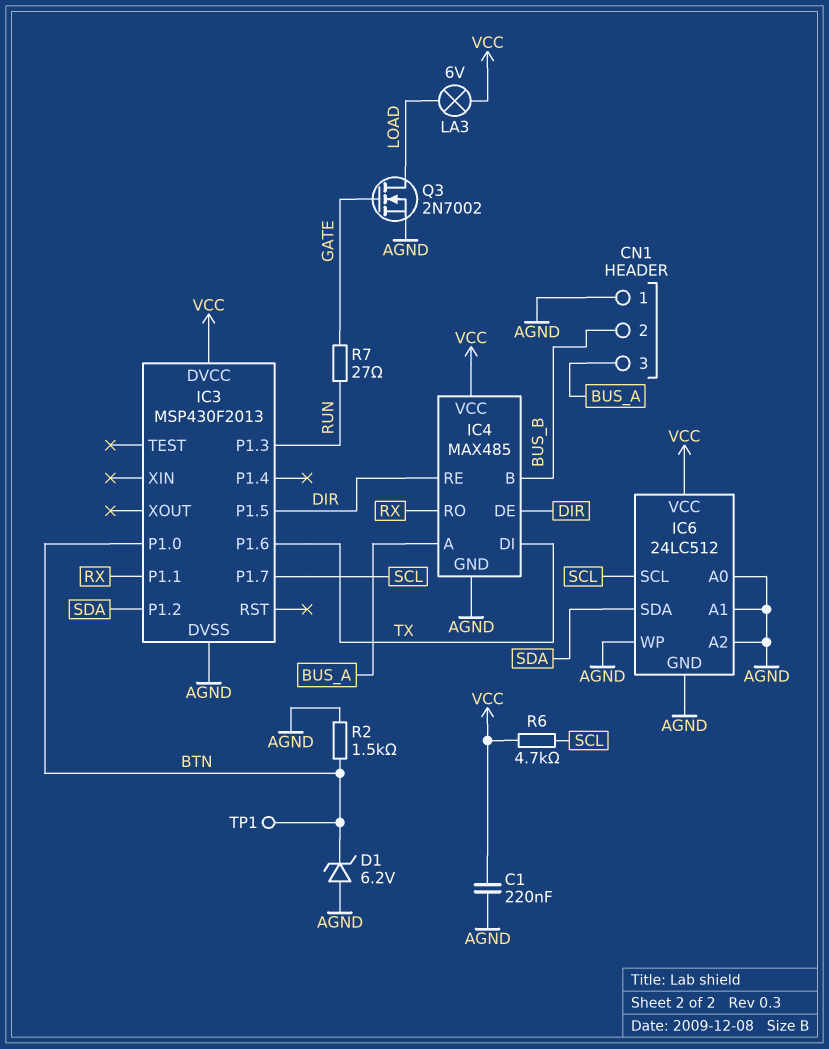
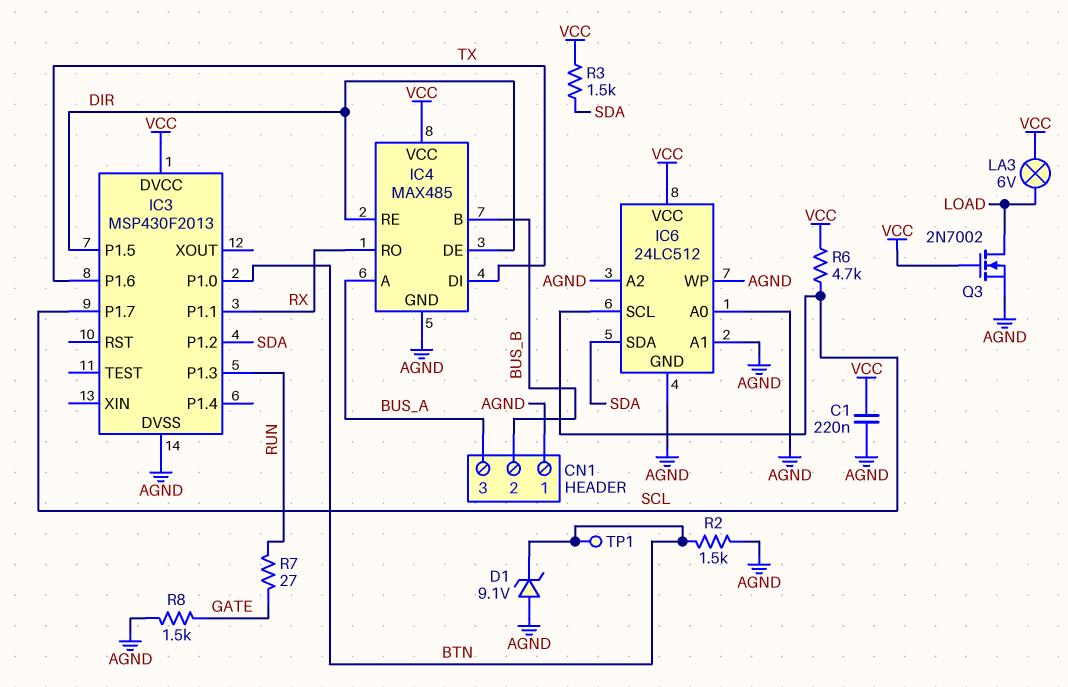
D1: zener 6.2V (A AGND, K BTN) -> zener 9.1V (A AGND, K BTN)
Q3: NMOS 2N7002 (G GATE, D LOAD, S AGND) -> NMOS 2N7002 (G VCC, D LOAD, S AGND)
R3: none -> 1.5k (SDA, VCC)
R8: none -> 1.5k (AGND, GATE)

